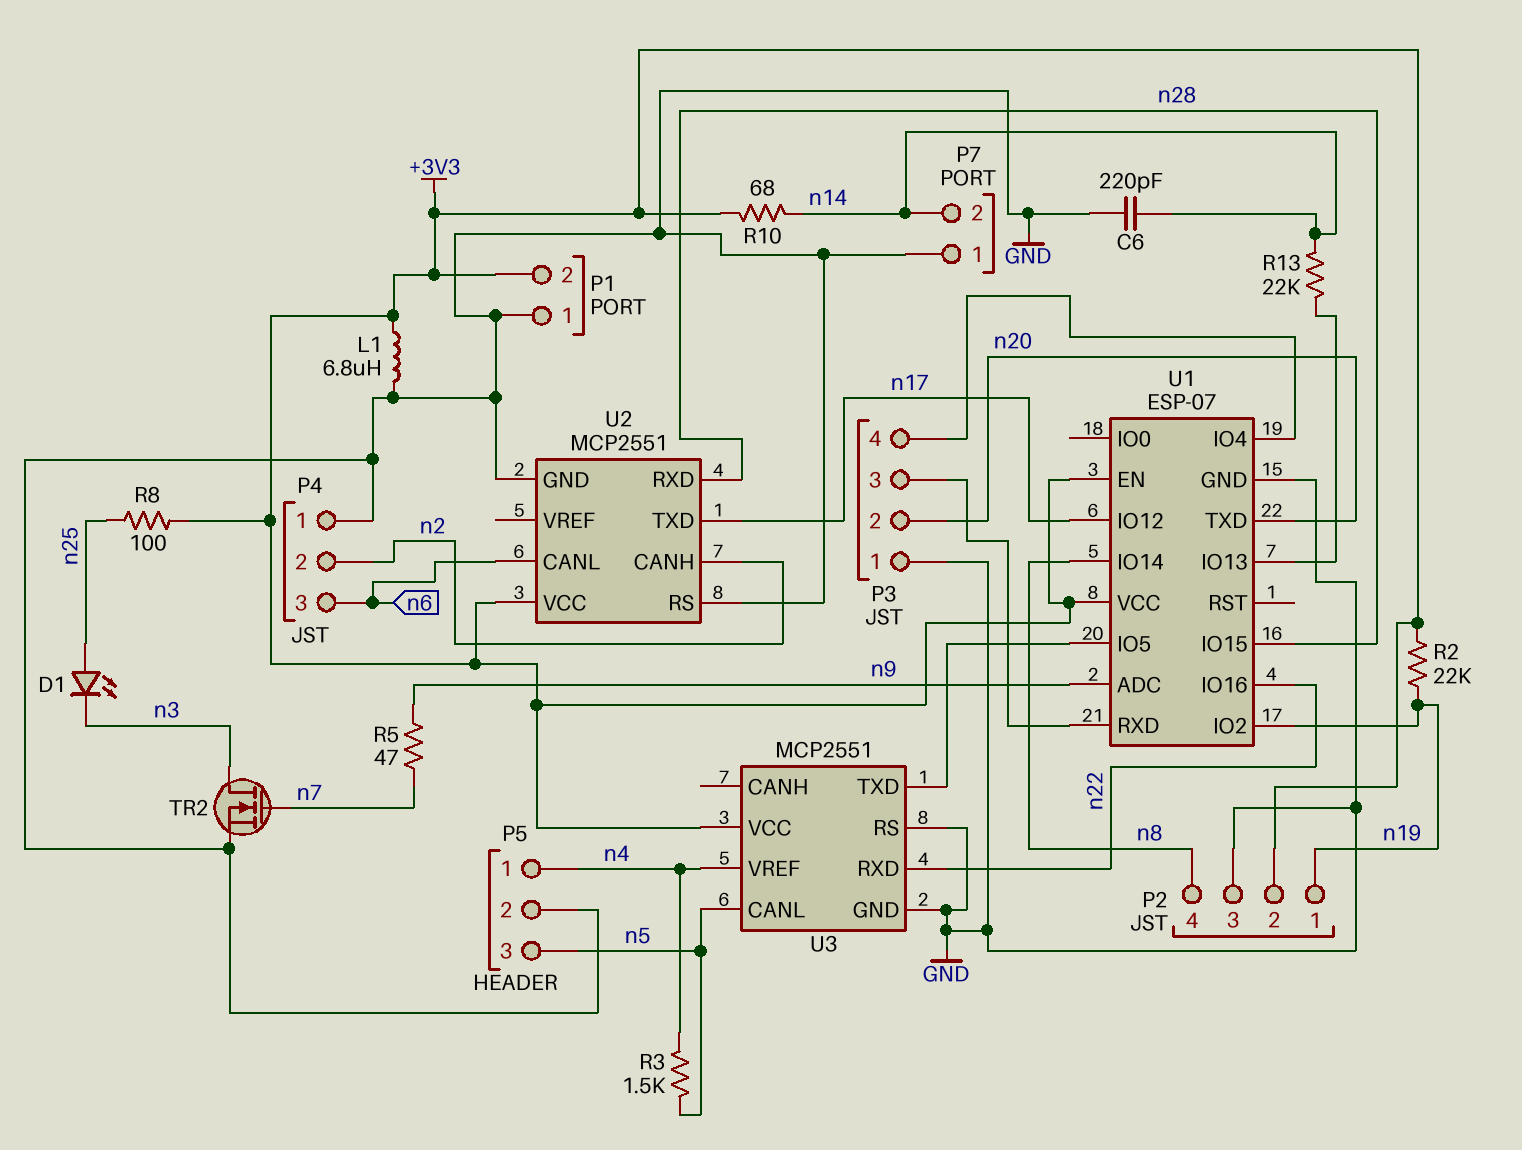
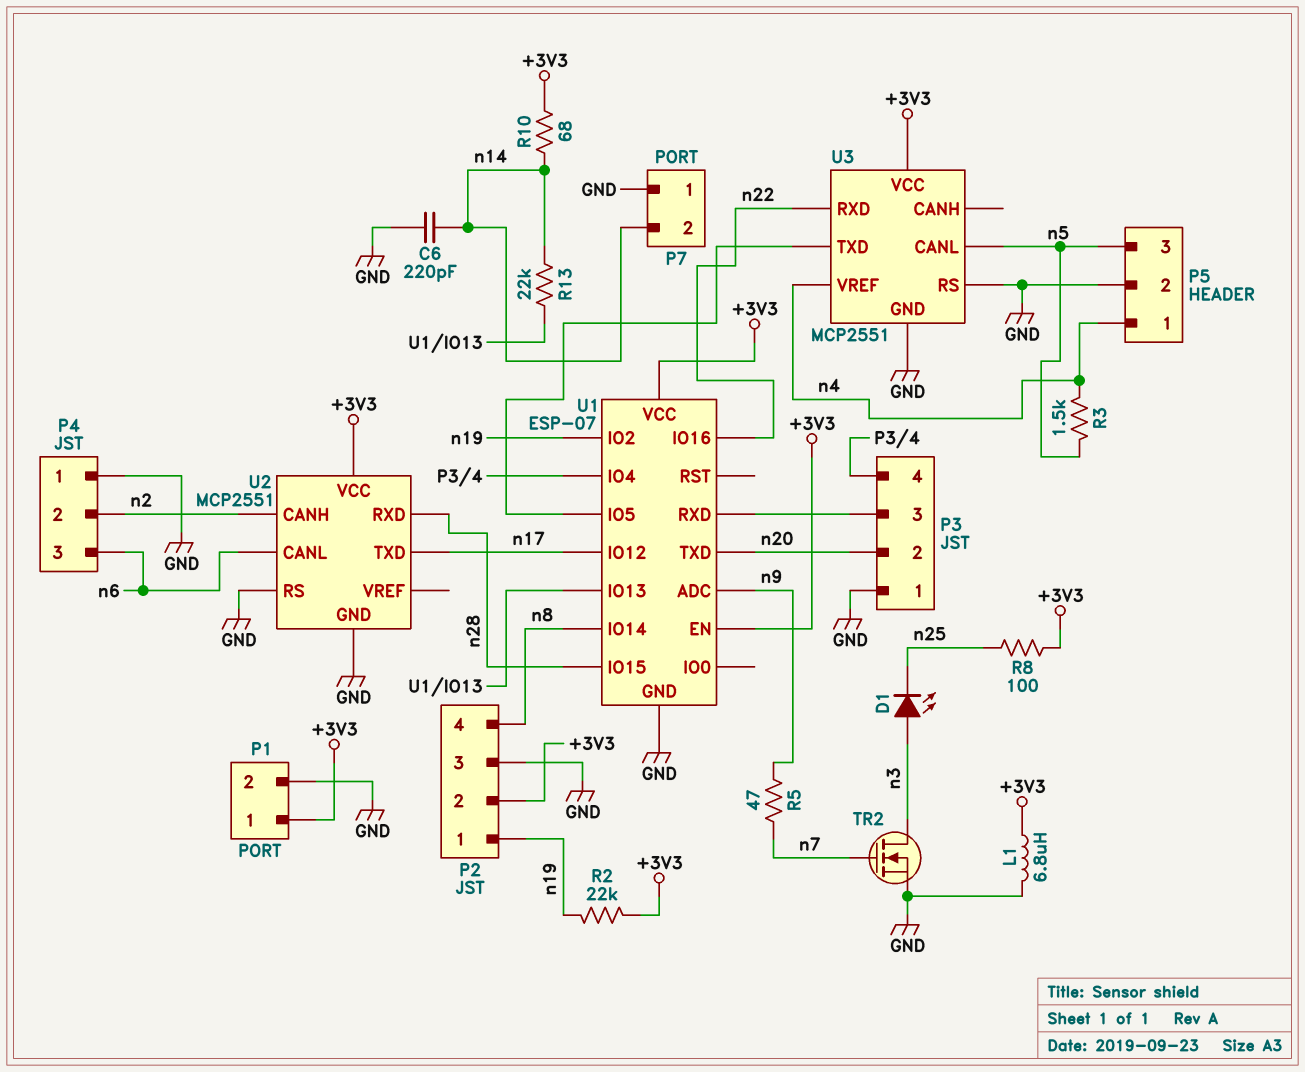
D1: LED (A n25, K n3) -> LED (A n3, K n25)
P1 pin 1: GND -> +3V3
P1 pin 2: +3V3 -> GND

